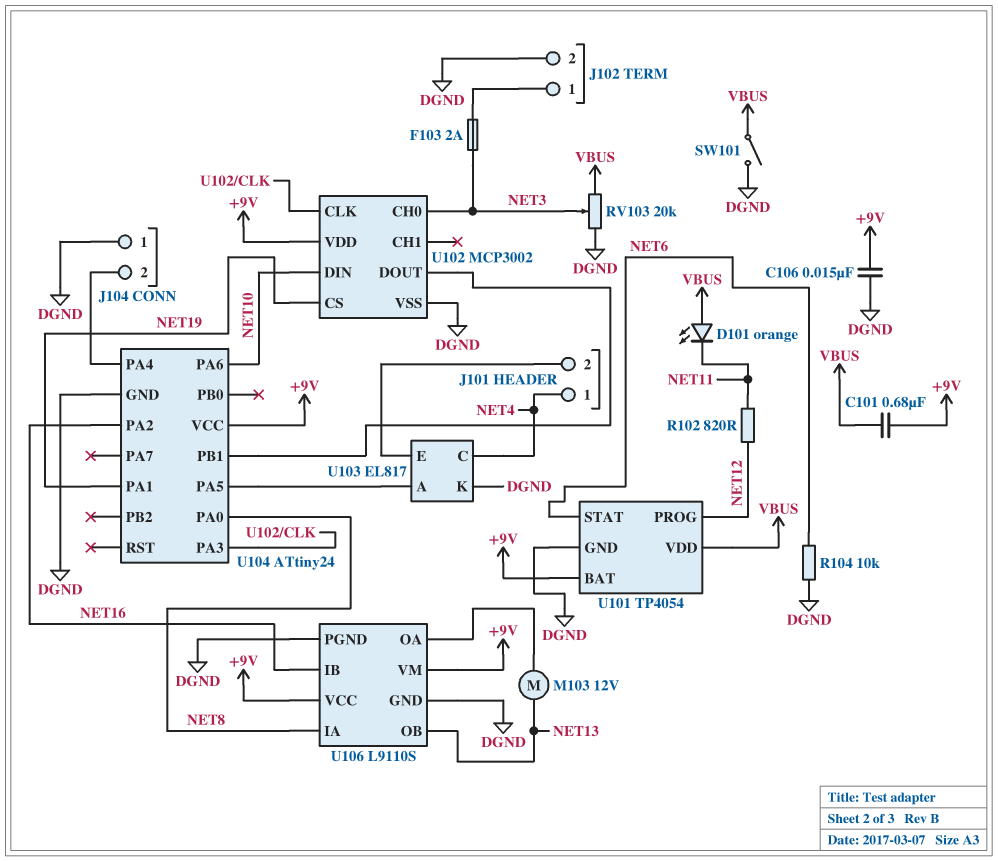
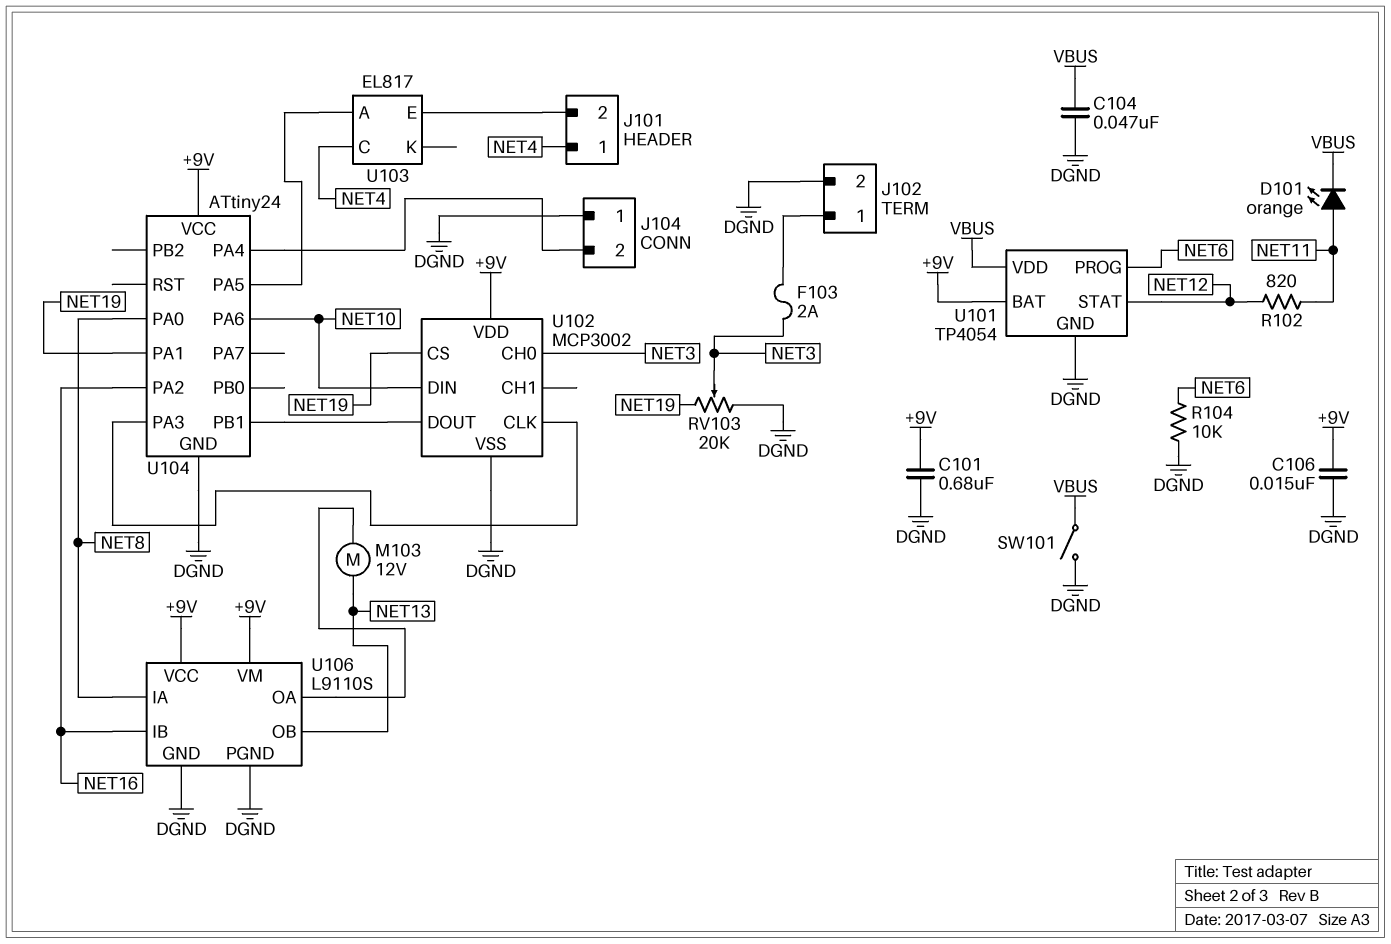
C101: 680nF (+9V, VBUS) -> 680nF (+9V, DGND)
C104: none -> 47nF (DGND, VBUS)
D101: LED orange (A VBUS, K NET11) -> LED orange (A NET11, K VBUS)
RV103: 20k (DGND, VBUS, wiper NET3) -> 20k (DGND, NET19, wiper NET3)
U101 pin PROG: NET12 -> NET6
U101 pin STAT: NET6 -> NET12
U103 pin K: DGND -> none

